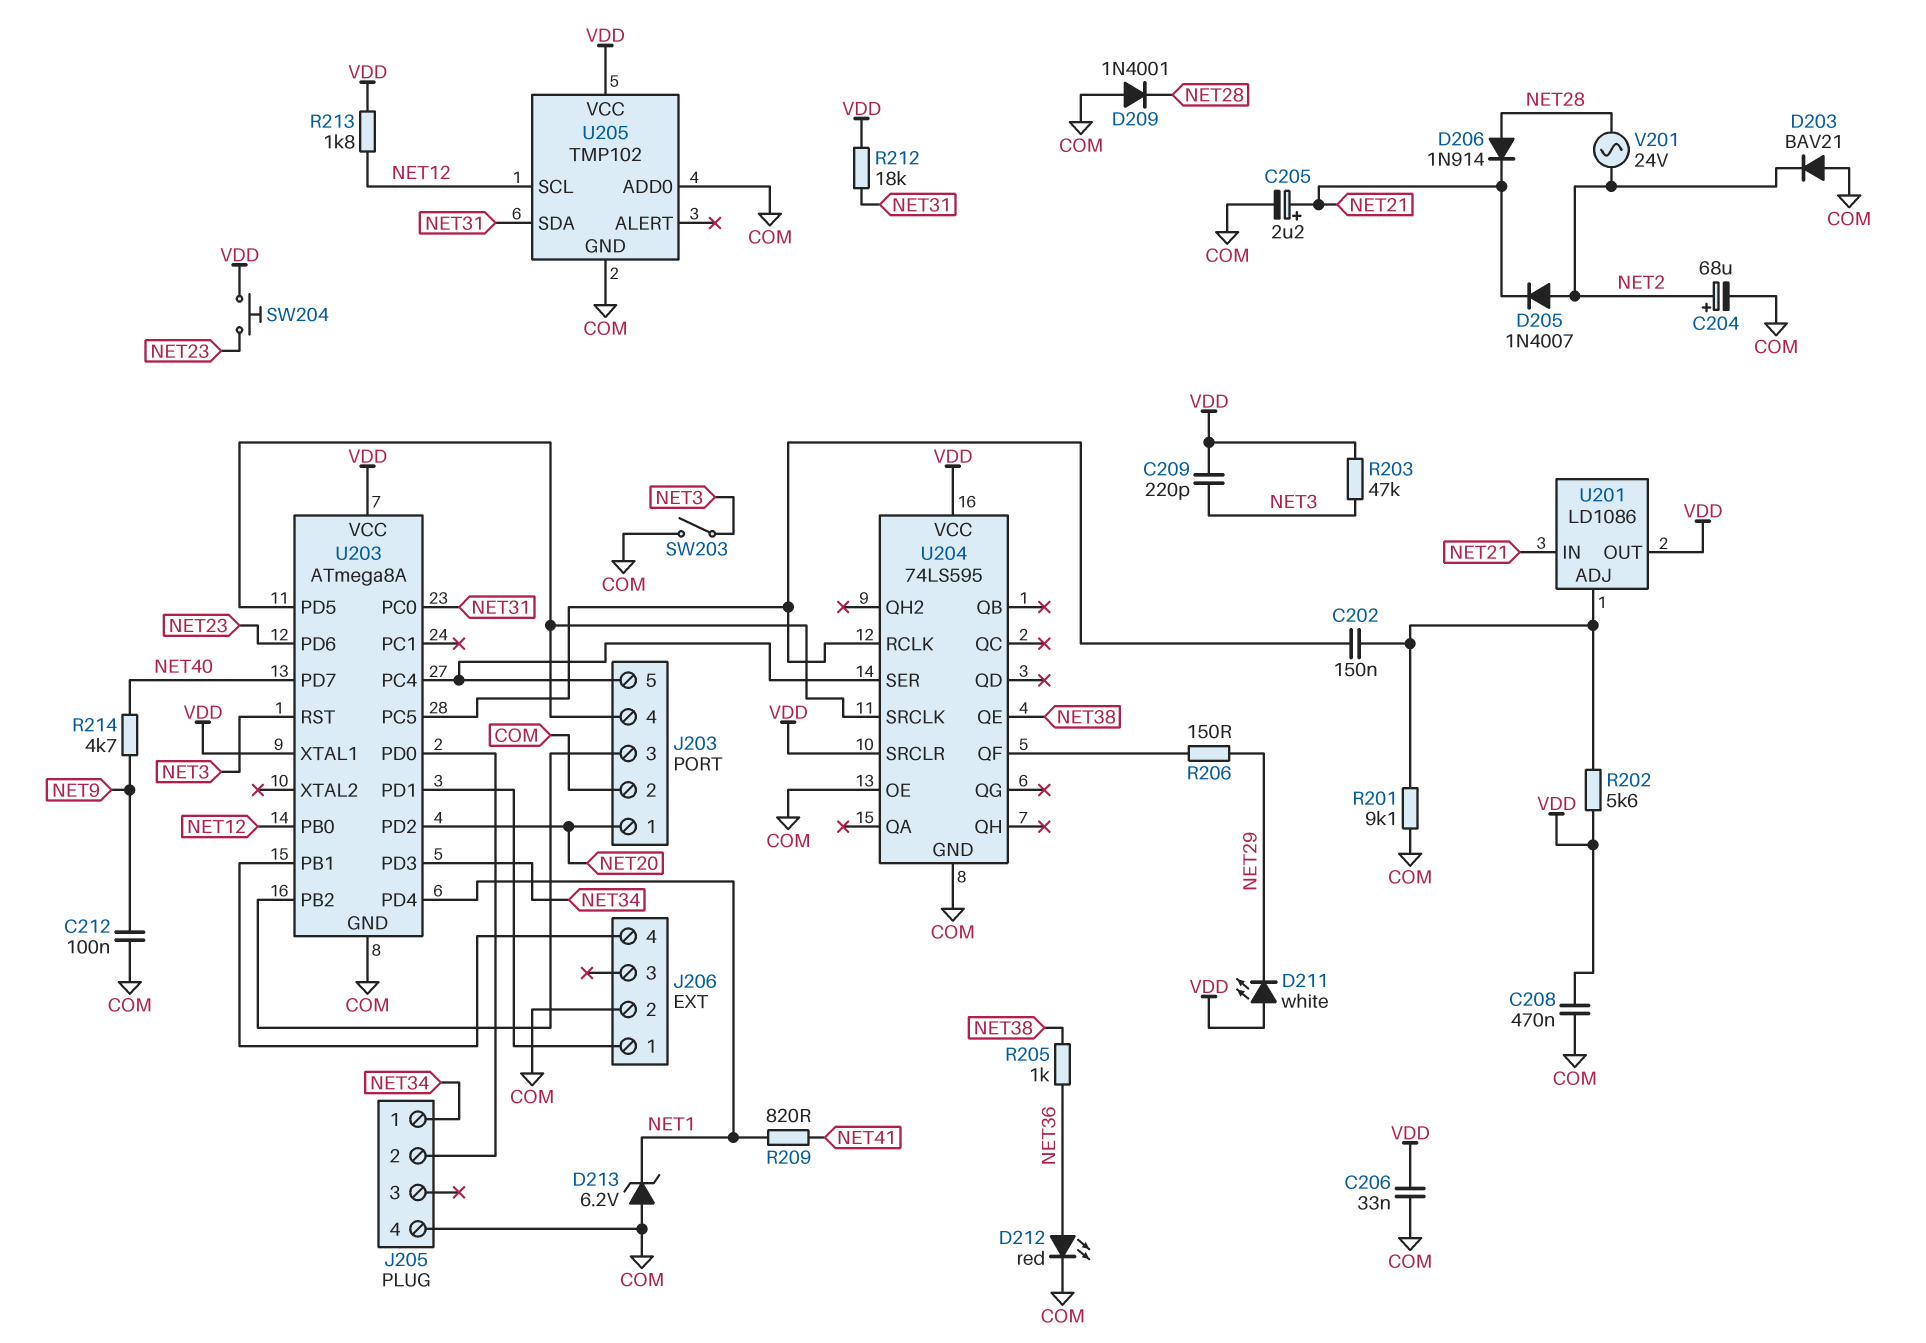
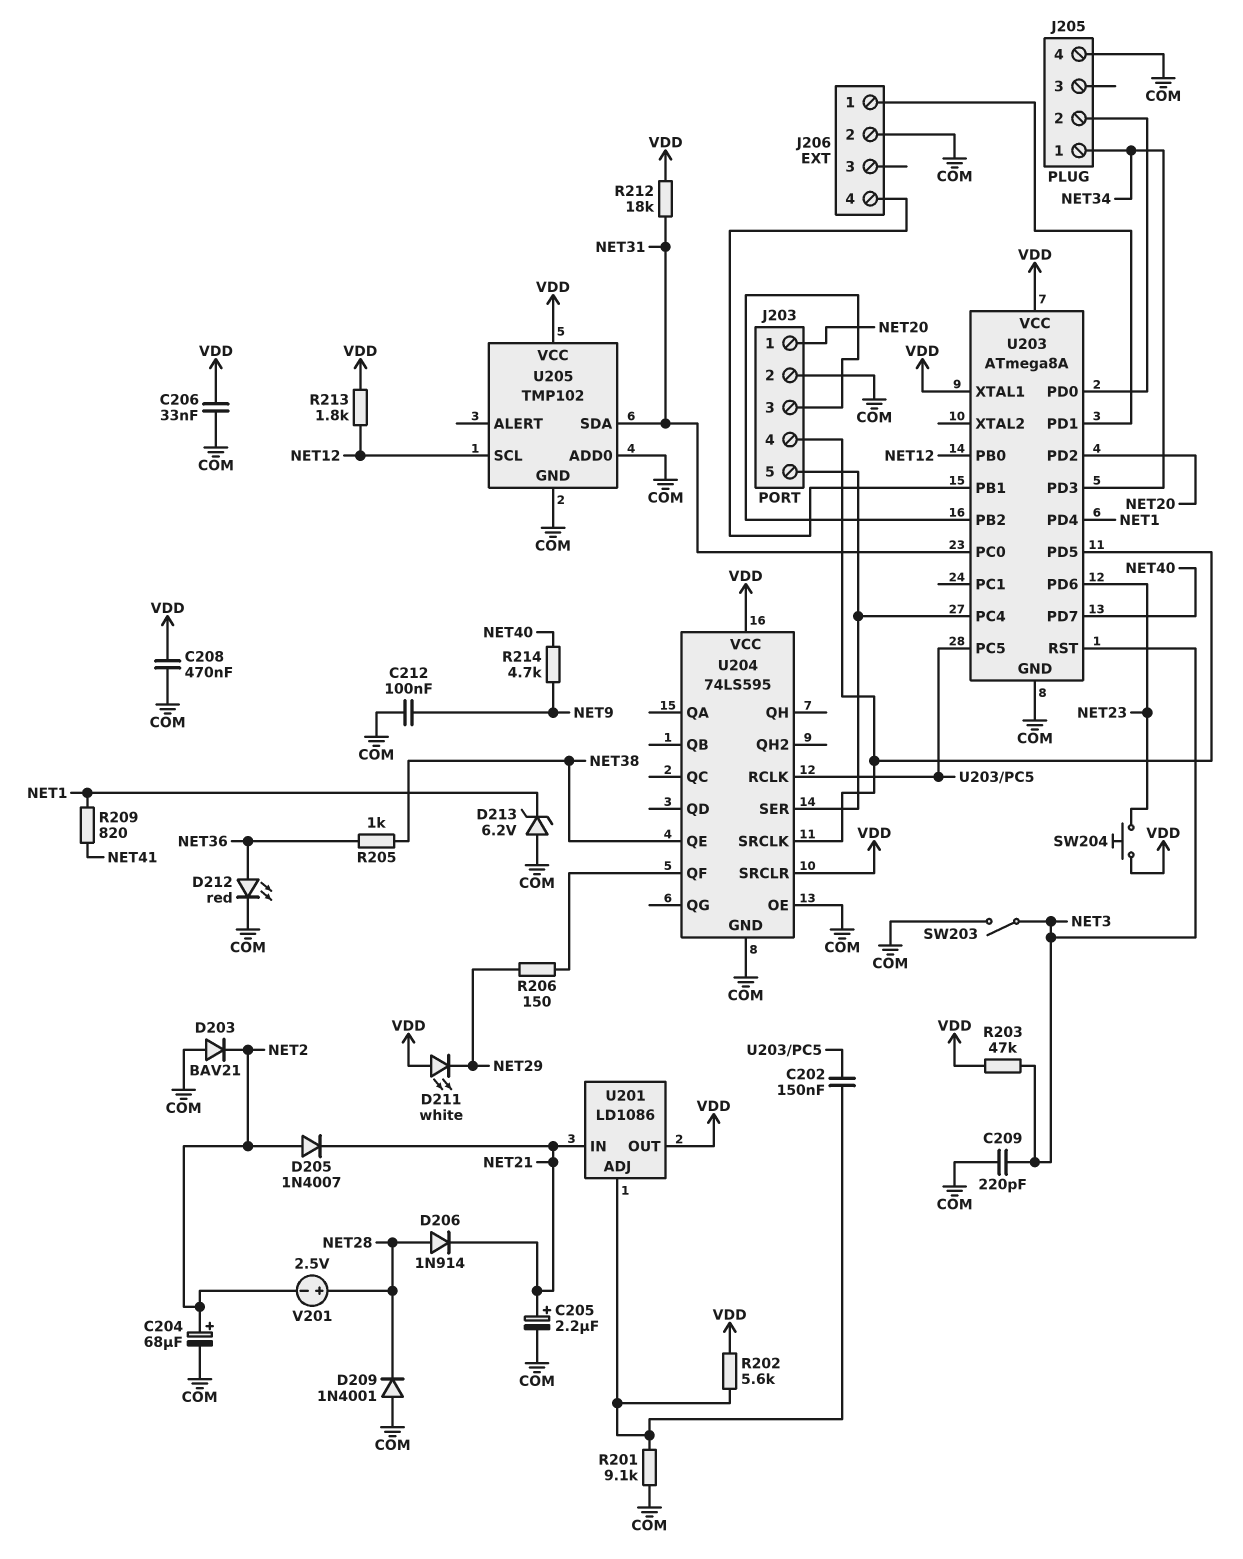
C209: 220pF (NET3, VDD) -> 220pF (COM, NET3)
V201: AC 24V (NET2, NET28) -> 2.5V (plus NET28, minus NET2)

